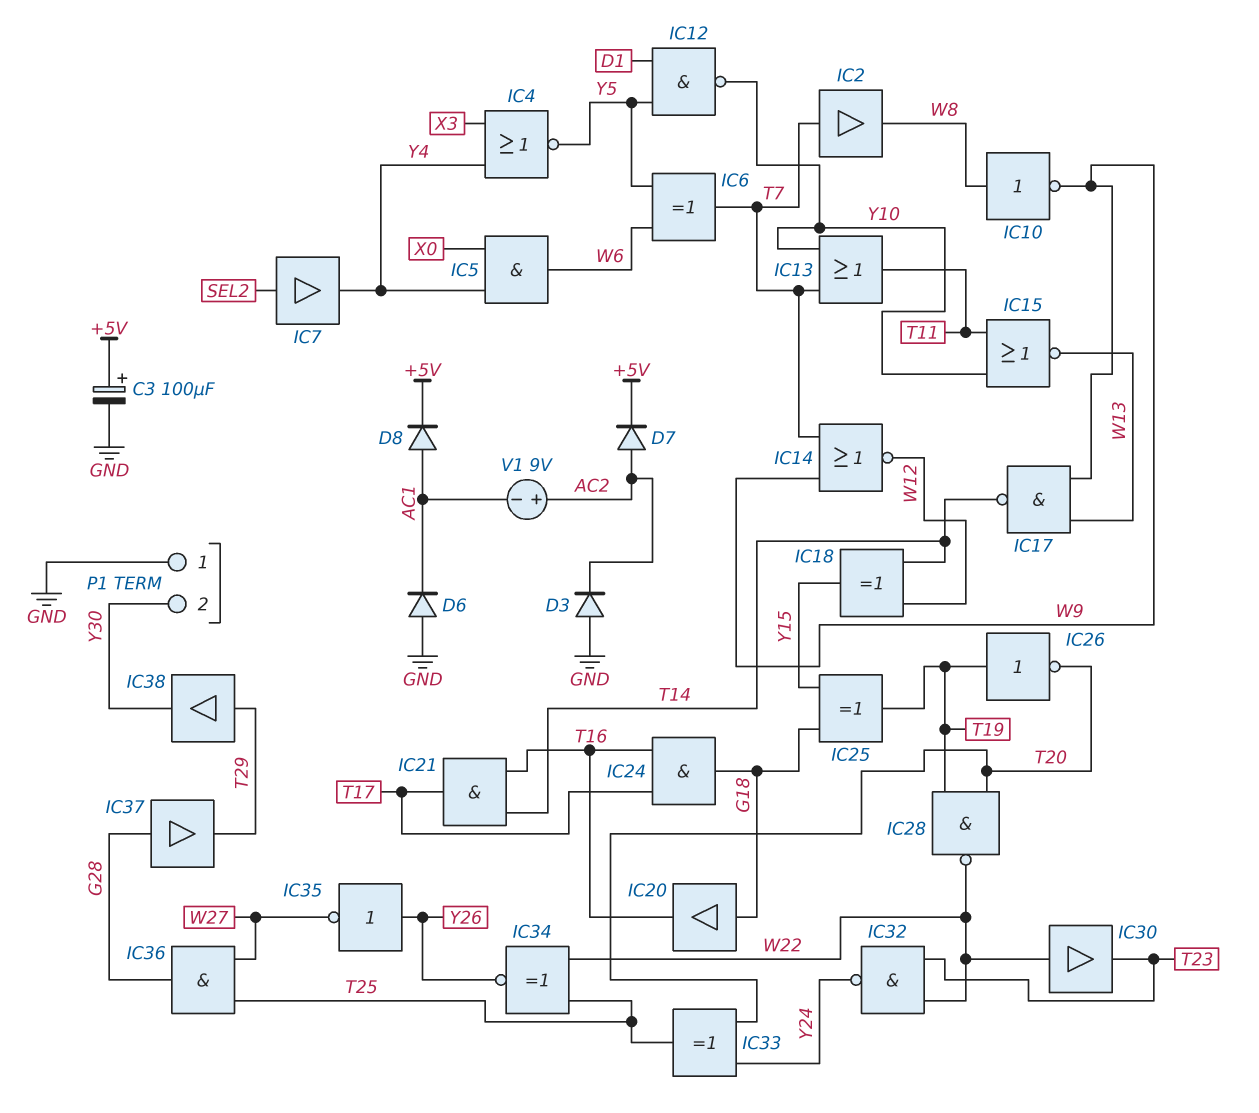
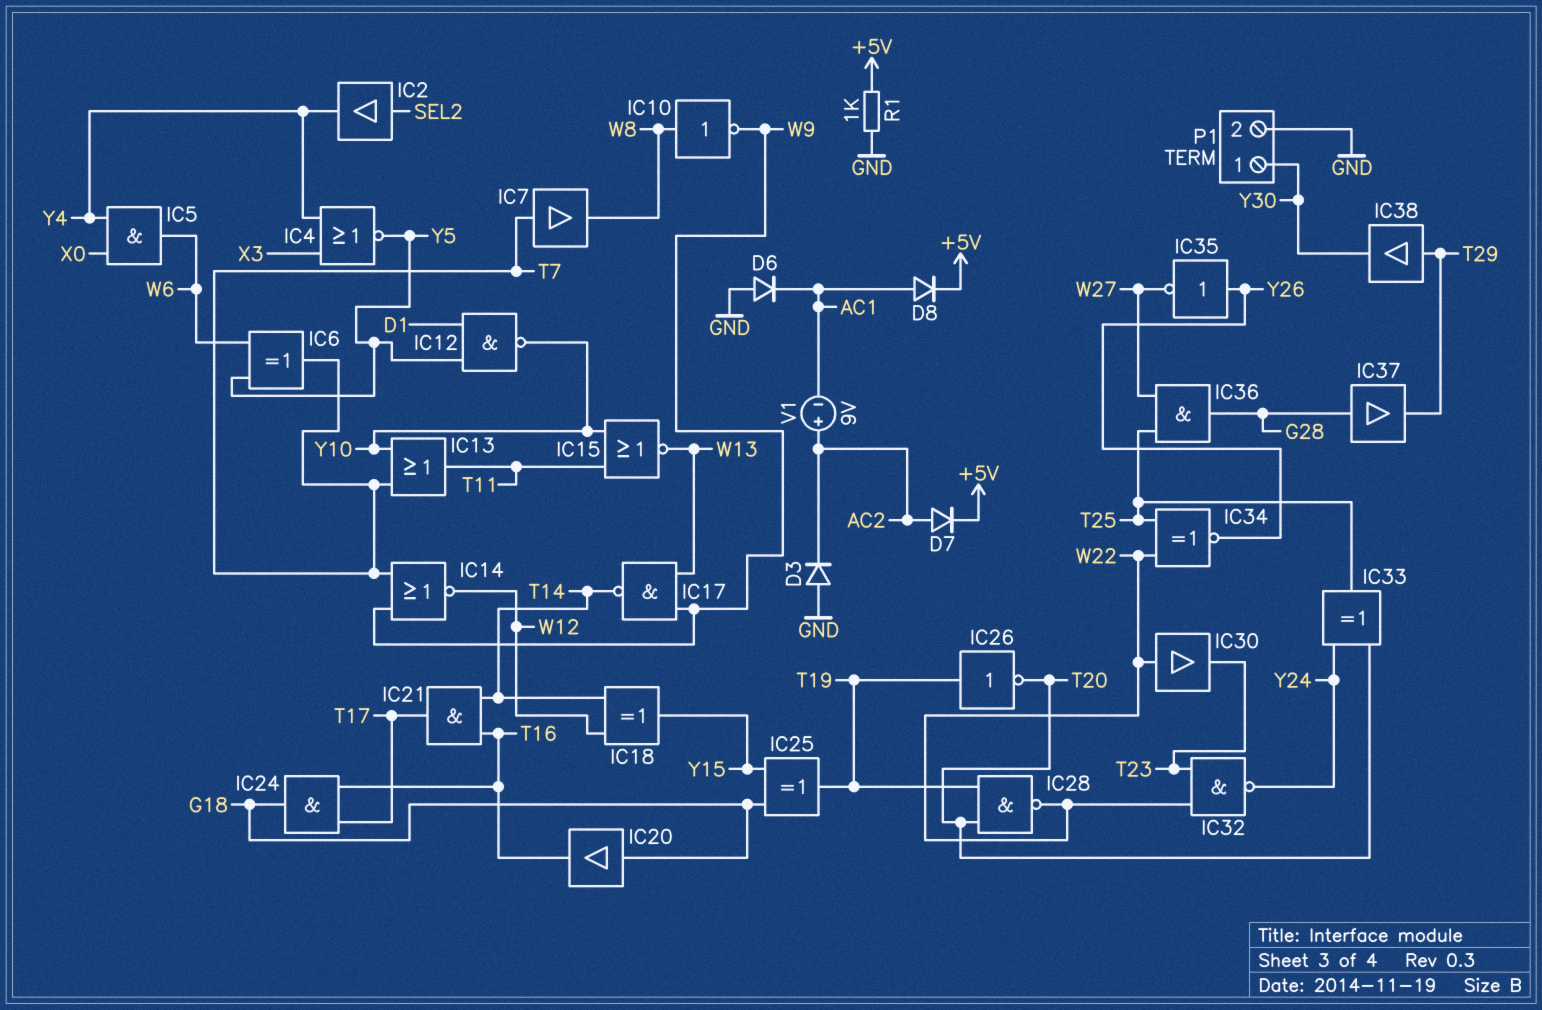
C3: 100uF (plus +5V, minus GND) -> none
IC2: buffer (in T7, out W8) -> buffer (in SEL2, out Y4)
IC7: buffer (in SEL2, out Y4) -> buffer (in T7, out W8)
P1 pin 1: GND -> Y30
P1 pin 2: Y30 -> GND
R1: none -> 1k (+5V, GND)

